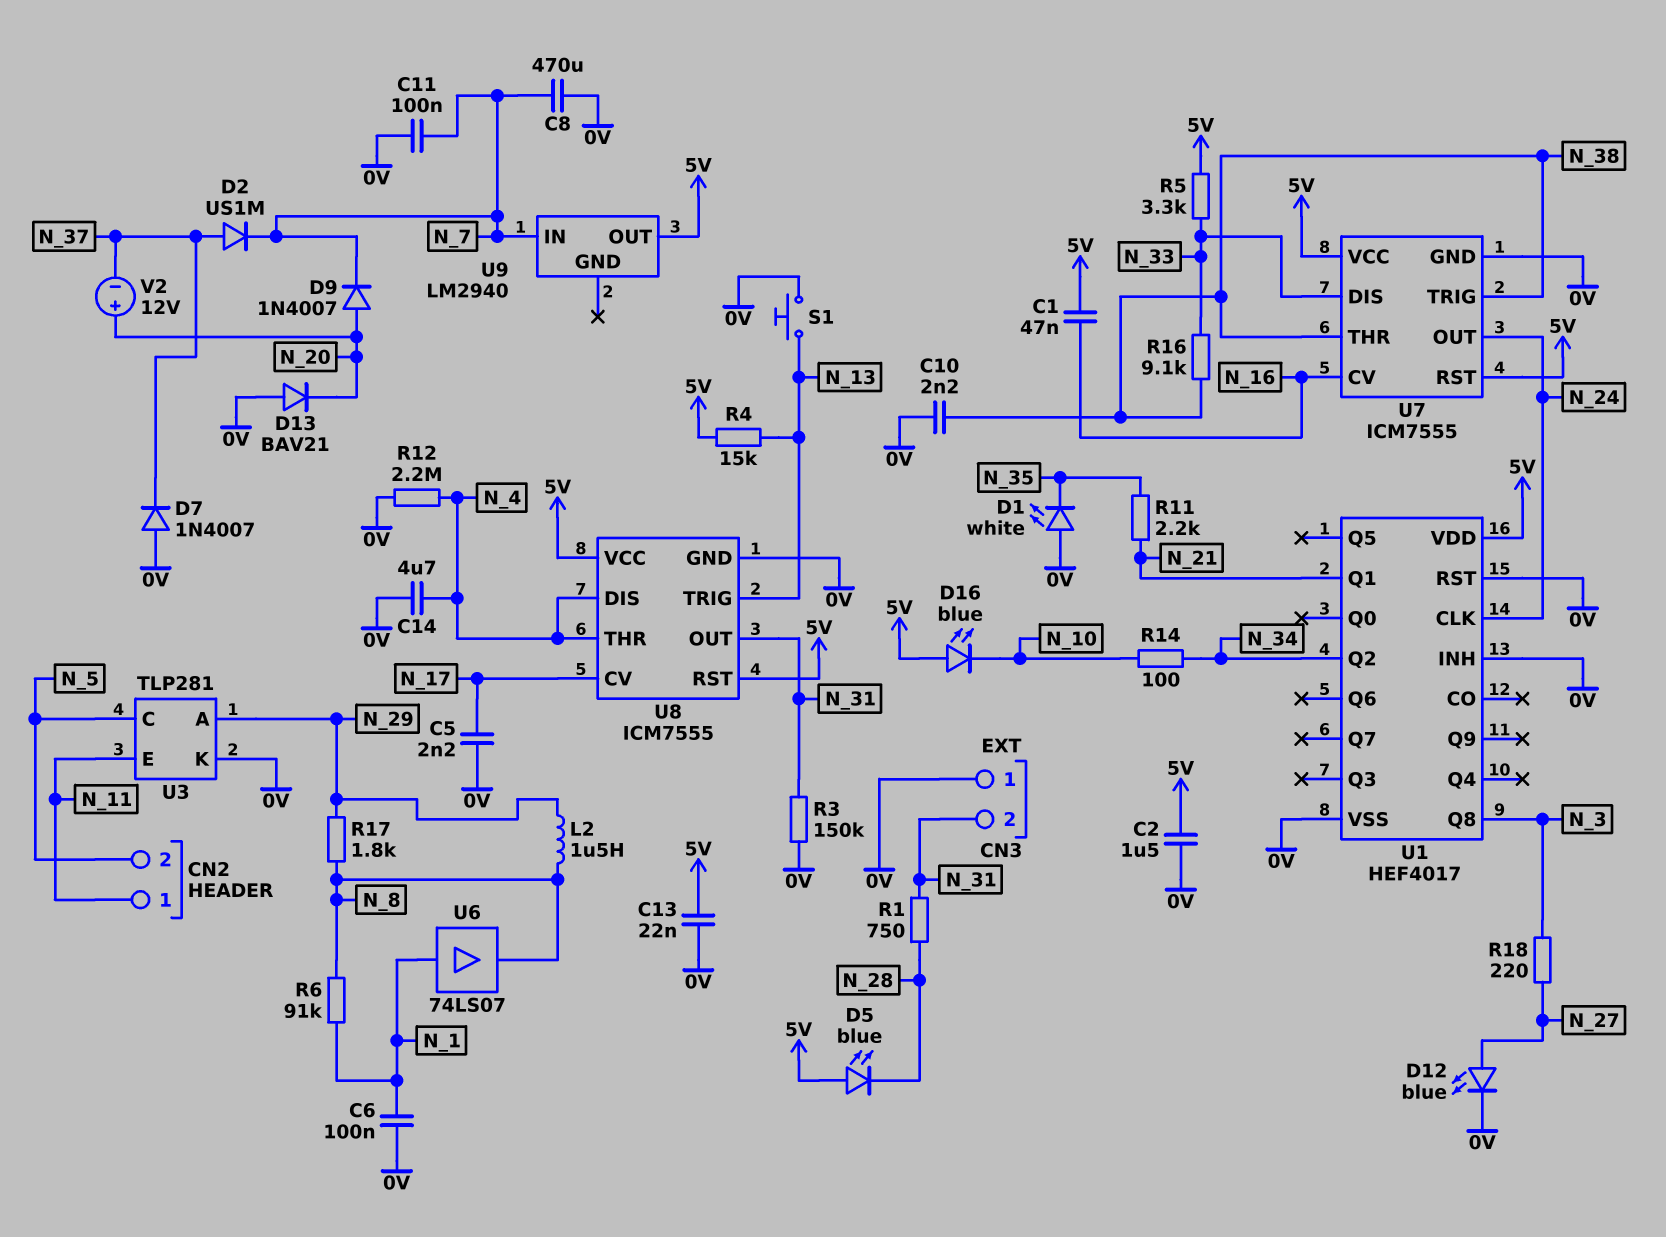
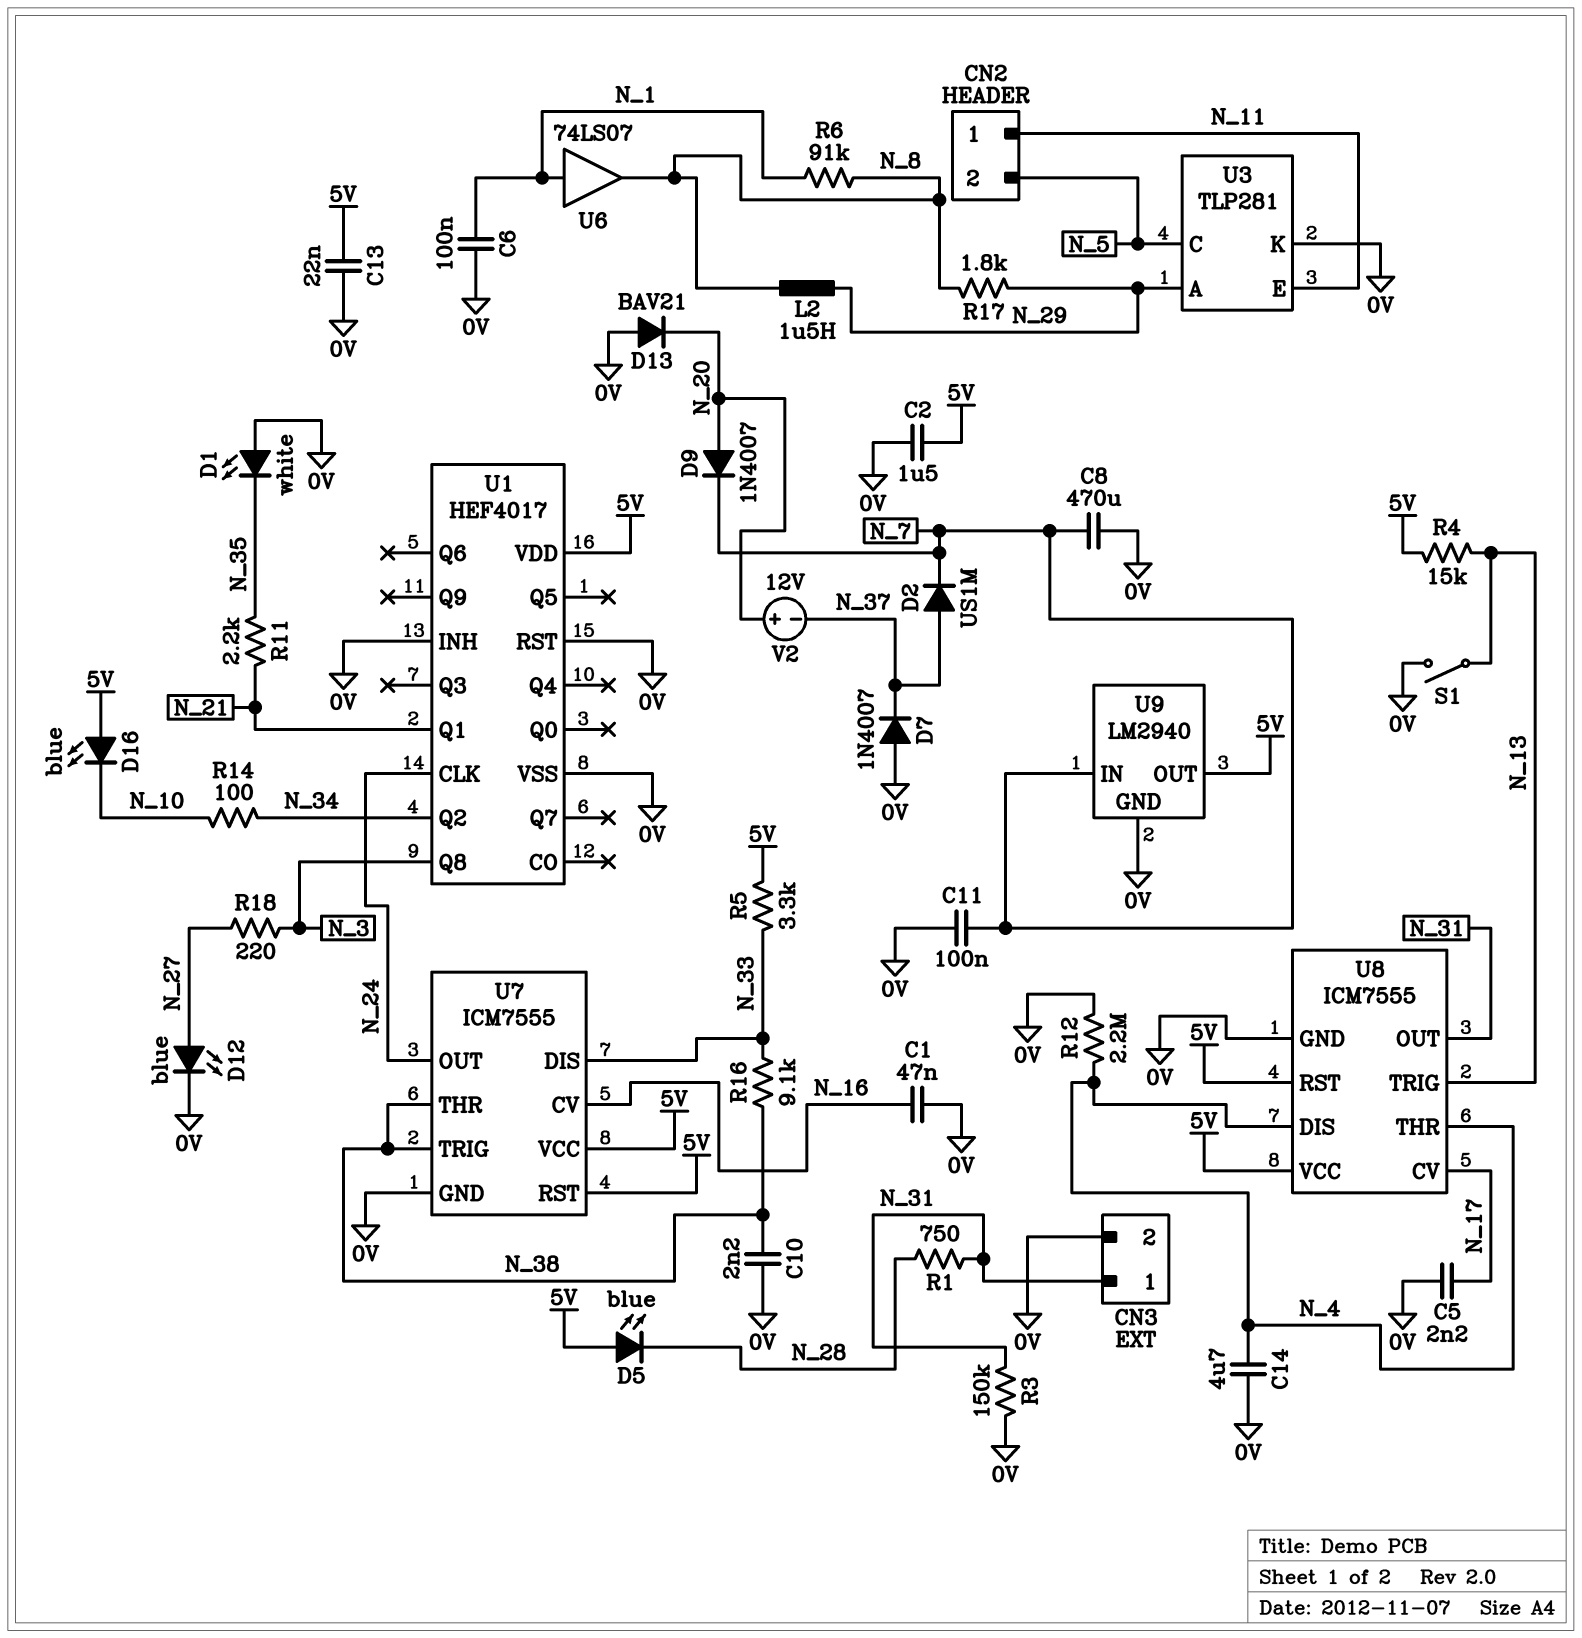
C1: 47nF (5V, N_16) -> 47nF (0V, N_16)
CN3 pin 1: 0V -> N_31
CN3 pin 2: N_31 -> 0V
S1: button (0V, N_13) -> switch (0V, N_13)
U9 pin GND: none -> 0V

